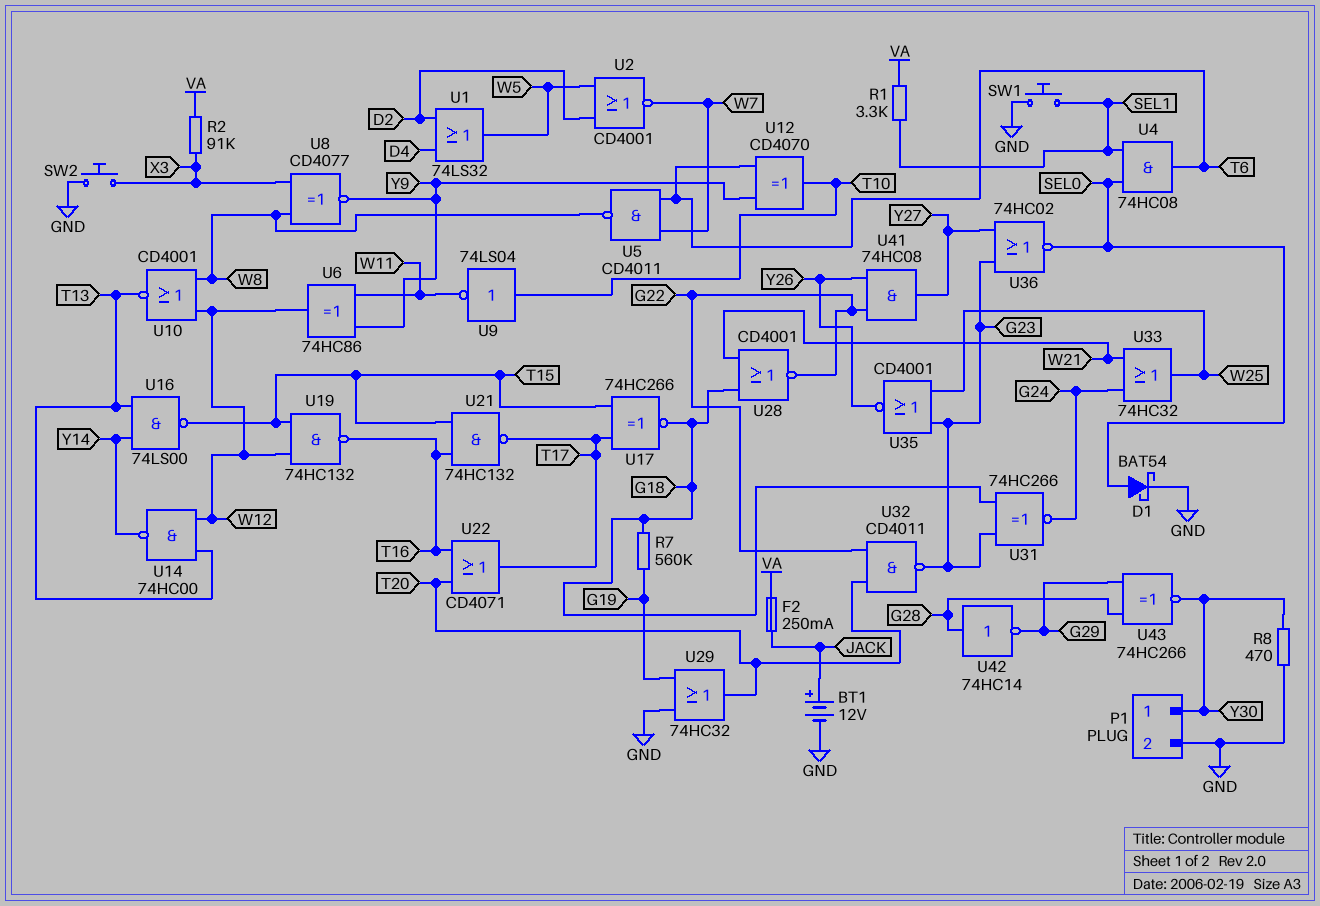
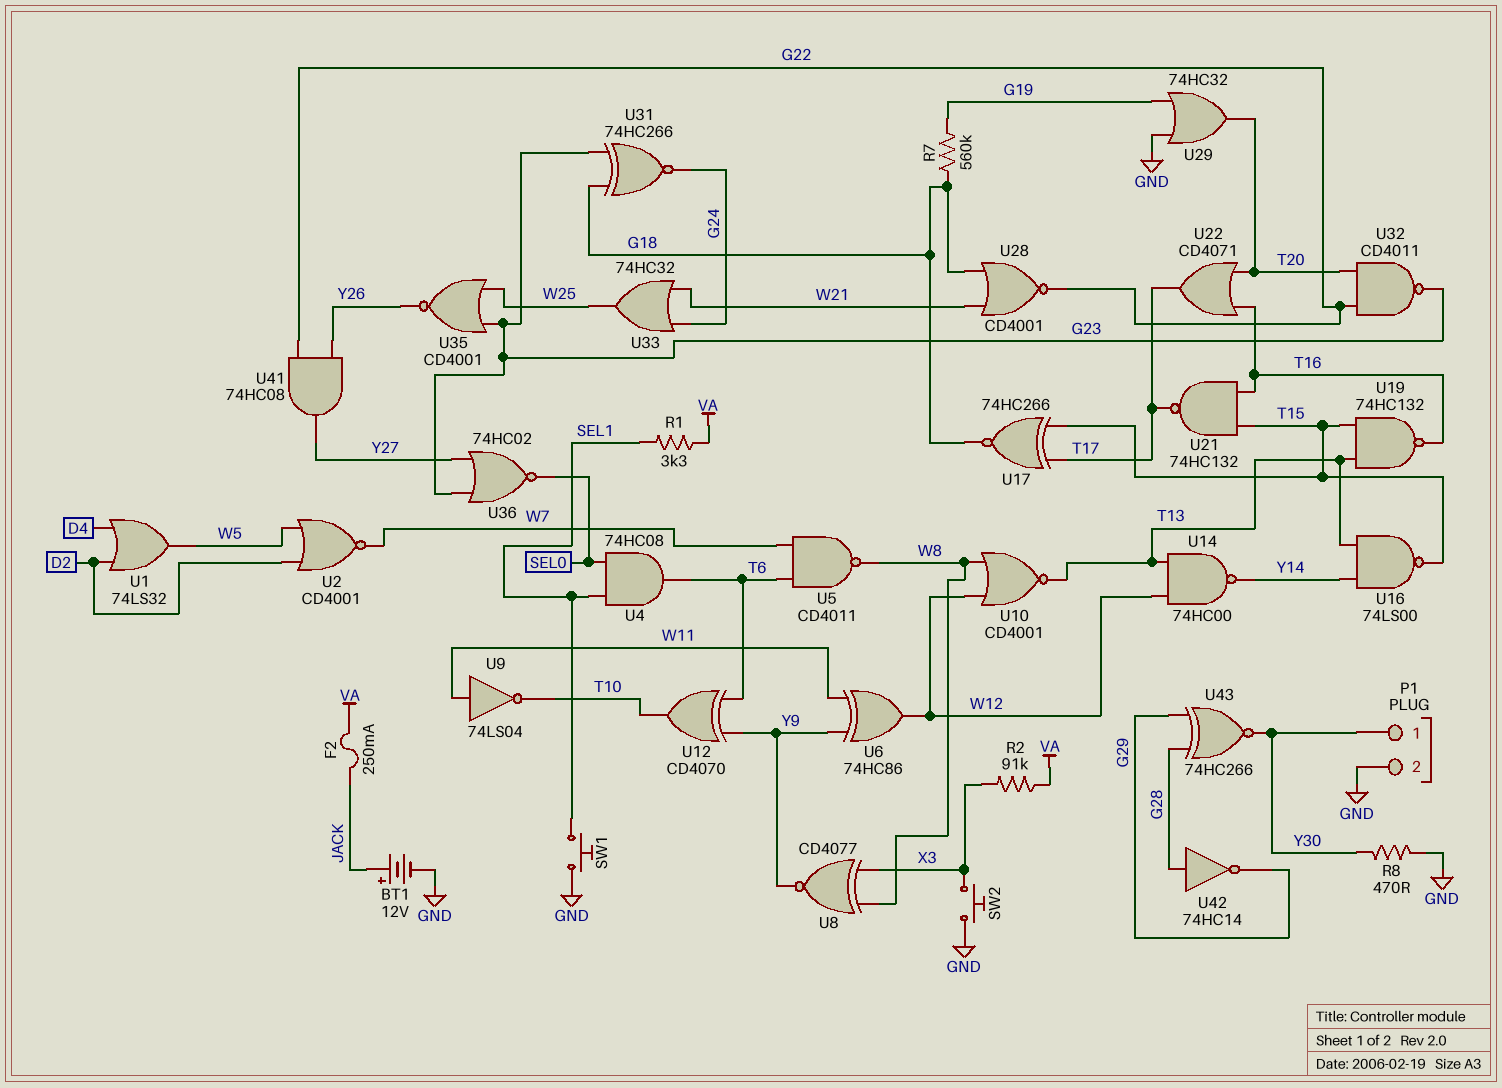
D1: schottky BAT54 (A SEL0, K GND) -> none
U9: NOT 74LS04 (in T10, out W11) -> NOT 74LS04 (in W11, out T10)
U19: NAND 74HC132 (in T15, in W12, out T16) -> NAND 74HC132 (in T13, in T15, out T16)

